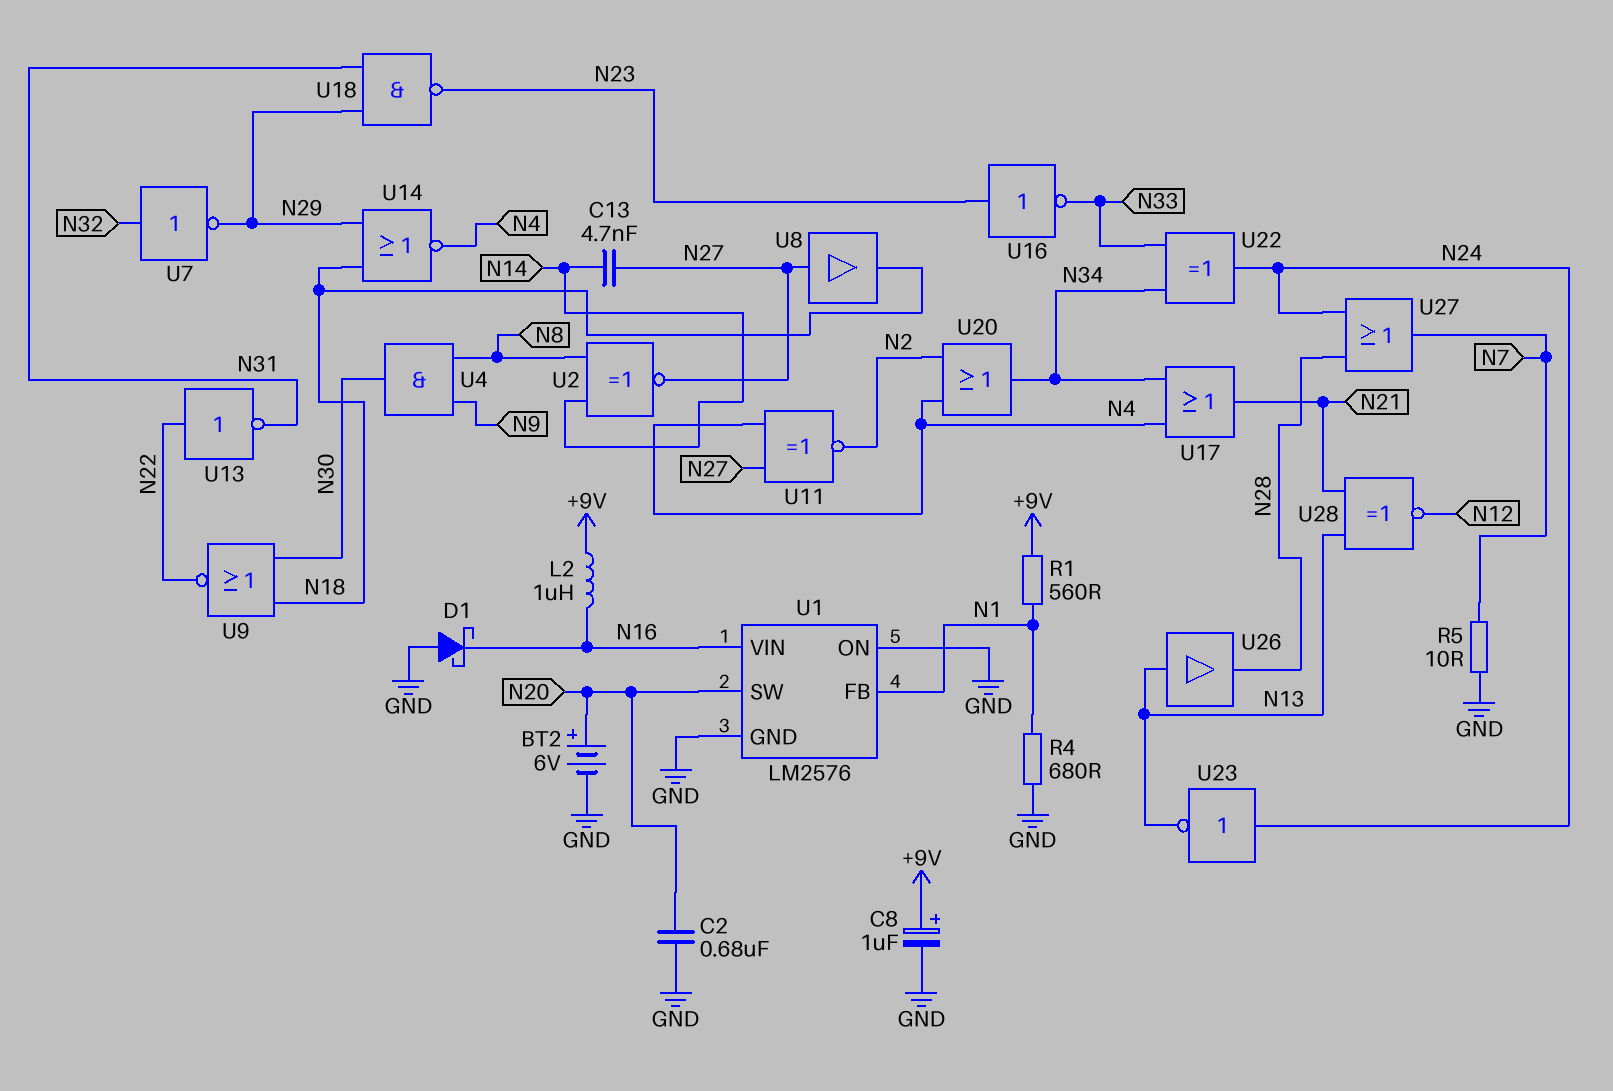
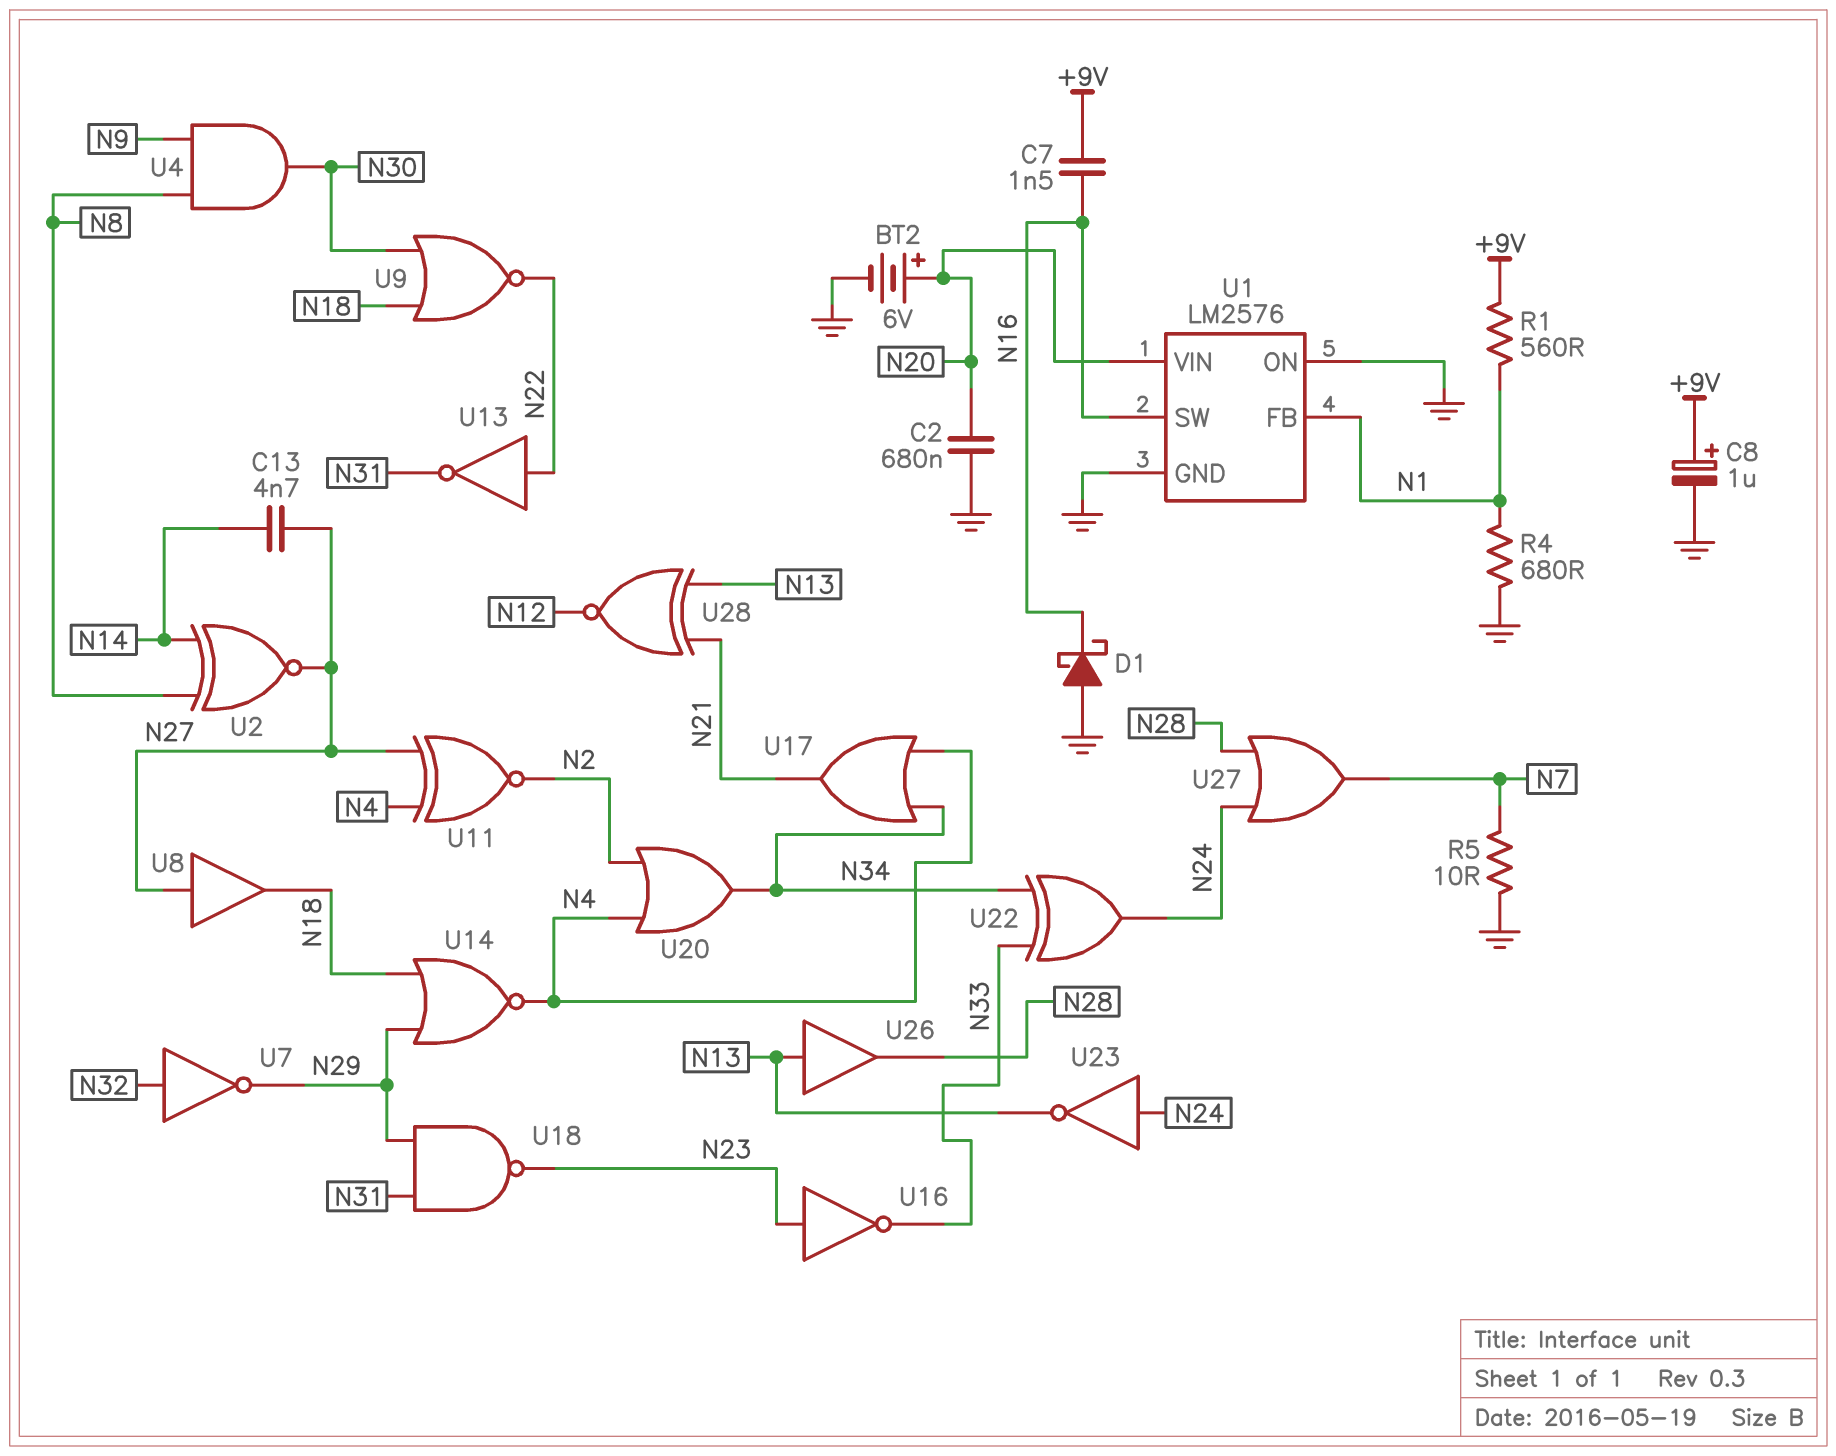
C7: none -> 1.5nF (+9V, N16)
L2: 1uH (+9V, N16) -> none
U1 pin SW: N20 -> N16
U1 pin VIN: N16 -> N20

